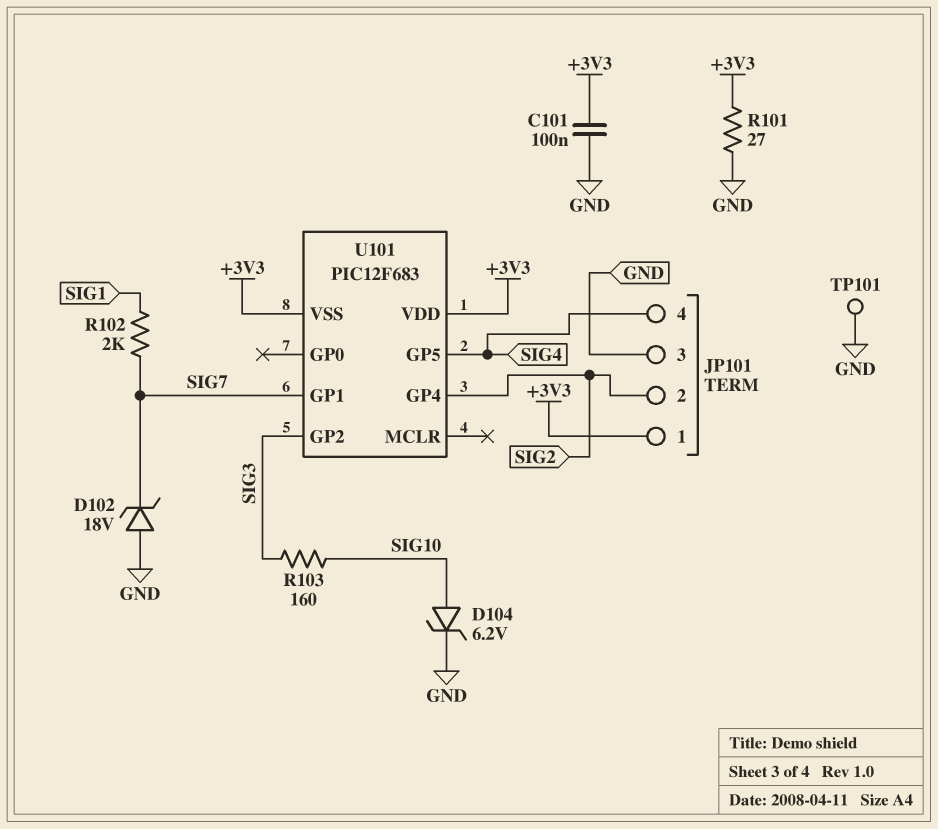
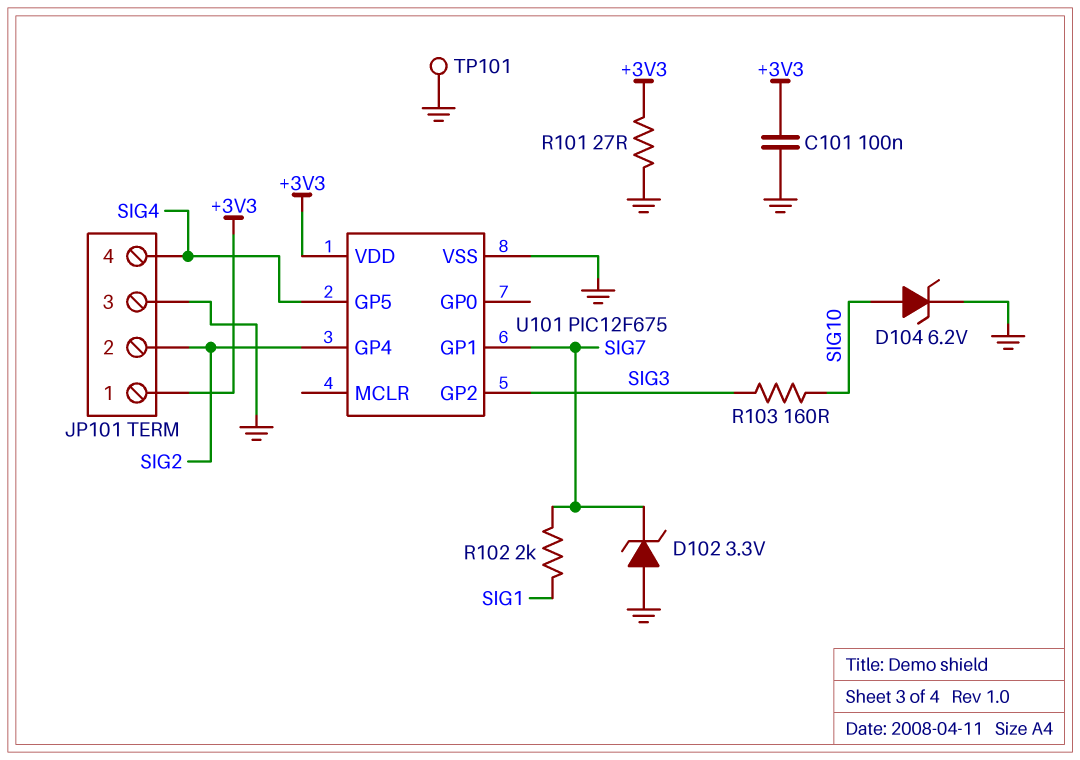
D102: zener 18V (A GND, K SIG7) -> zener 3.3V (A GND, K SIG7)
U101: PIC12F683 -> PIC12F675
U101 pin VSS: +3V3 -> GND

